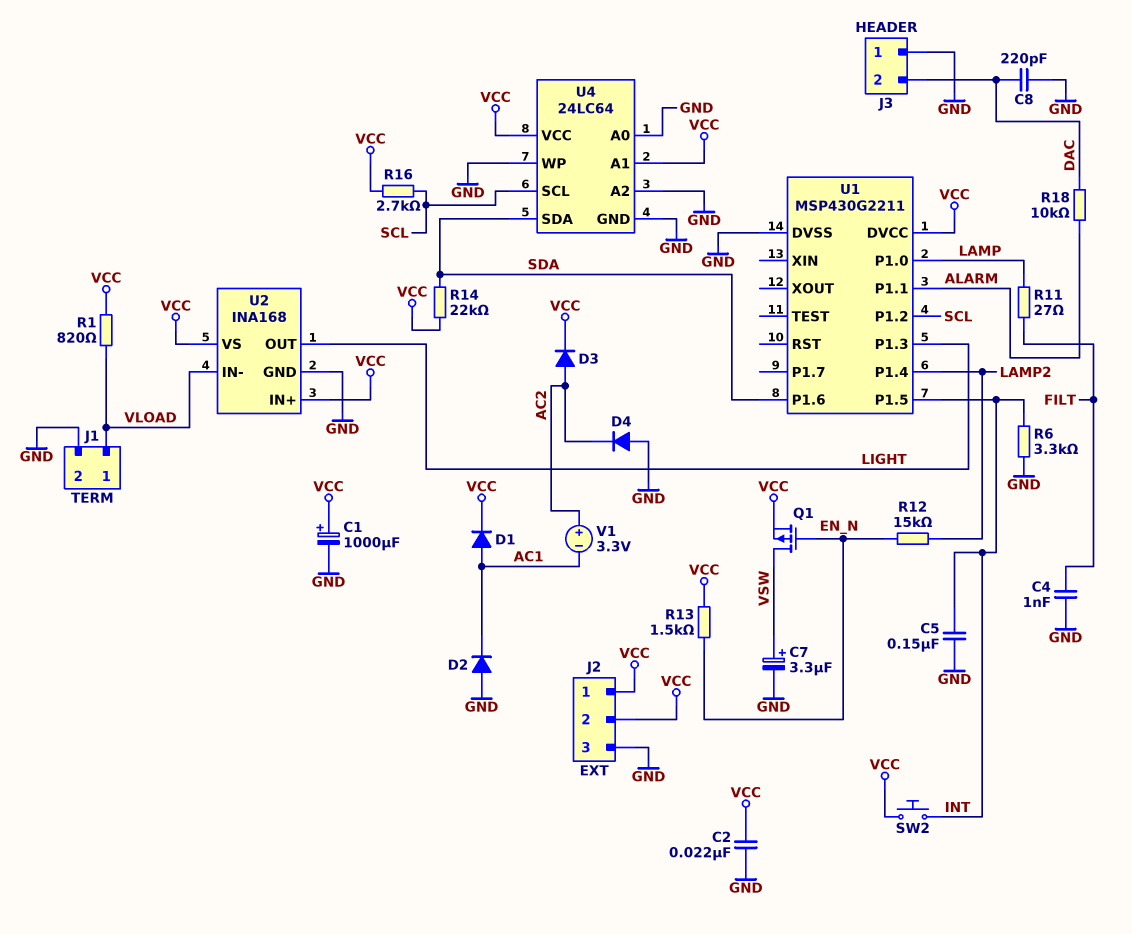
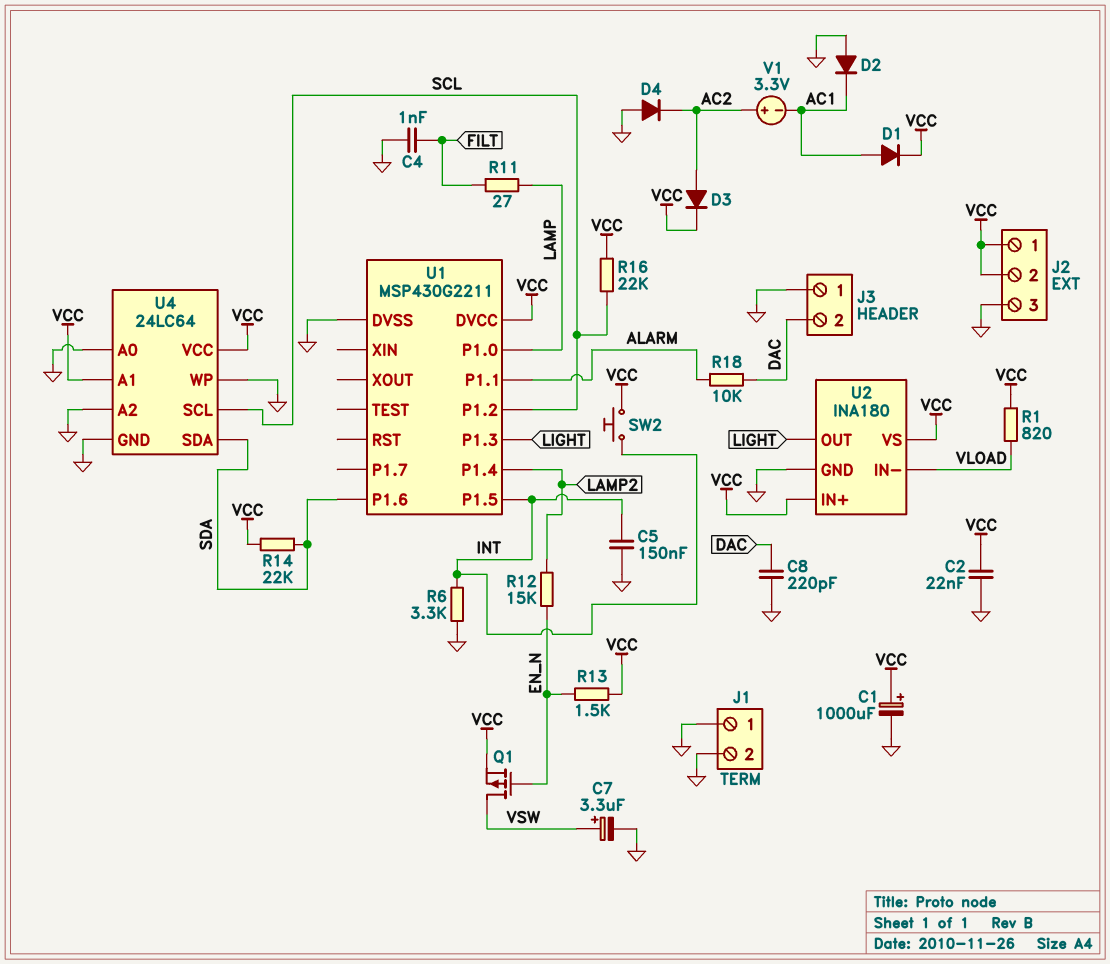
J1 pin 1: VLOAD -> GND
R16: 2.7k (SCL, VCC) -> 22k (SCL, VCC)
U2: INA168 -> INA180

